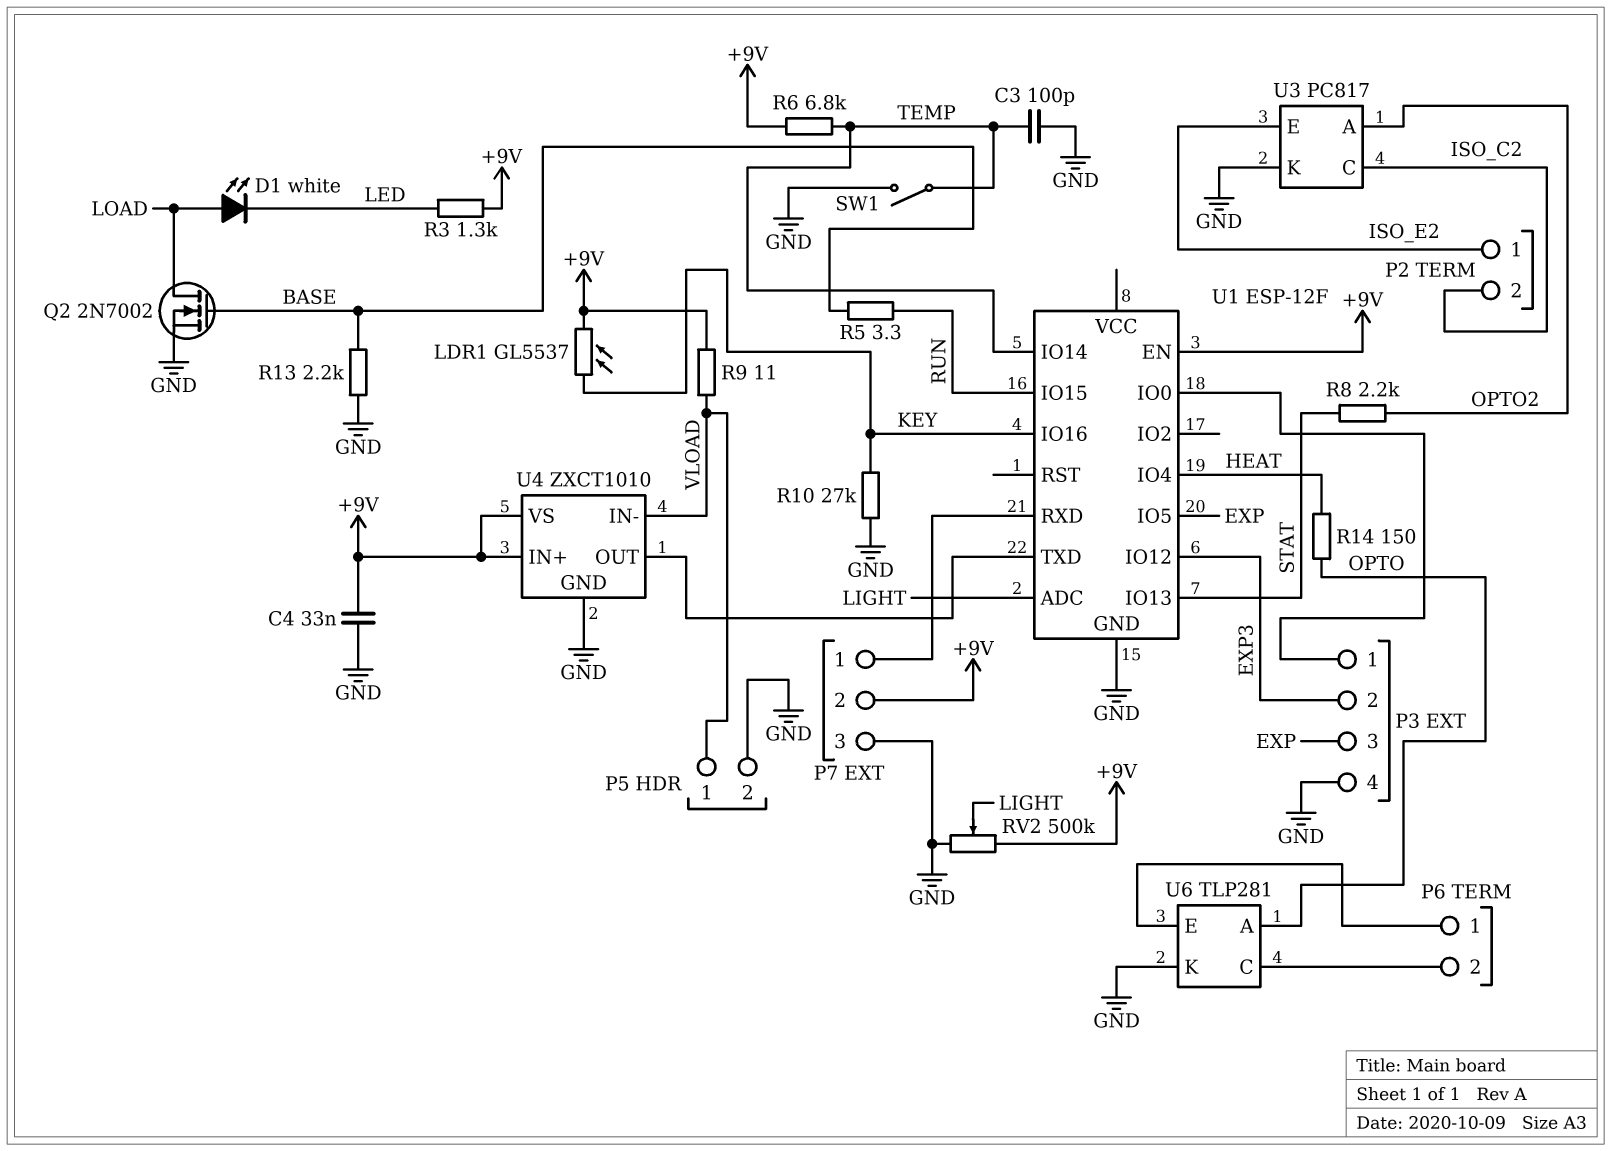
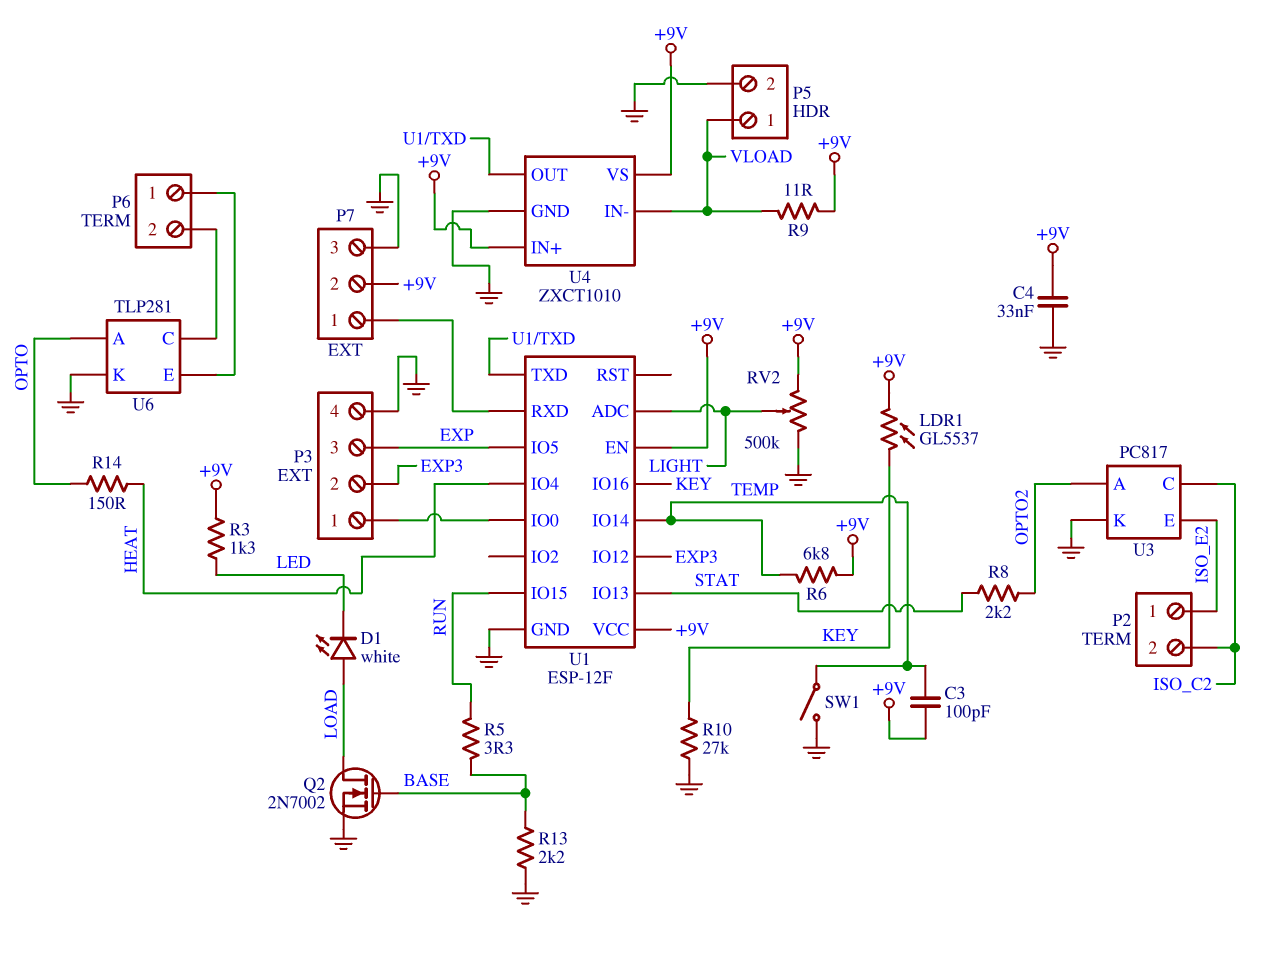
C3: 100pF (GND, TEMP) -> 100pF (+9V, TEMP)
U1 pin VCC: none -> +9V

